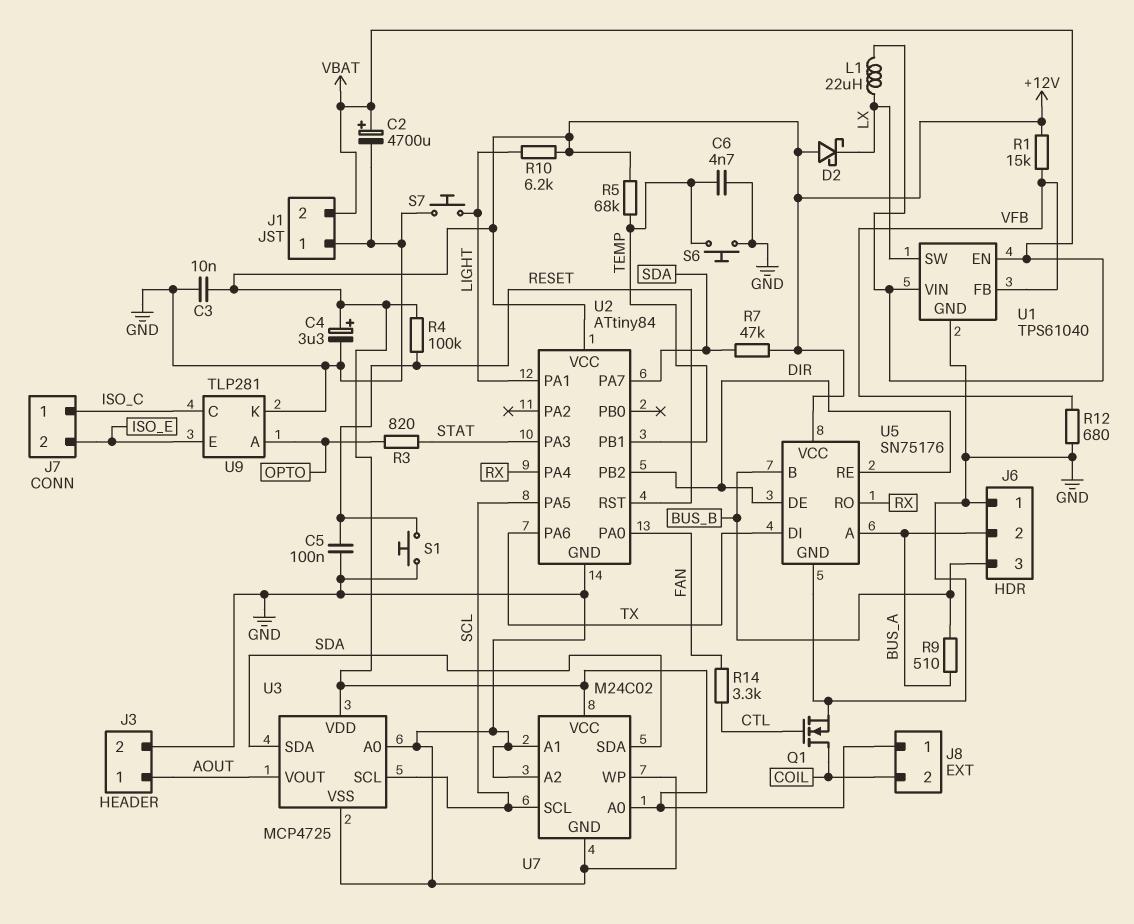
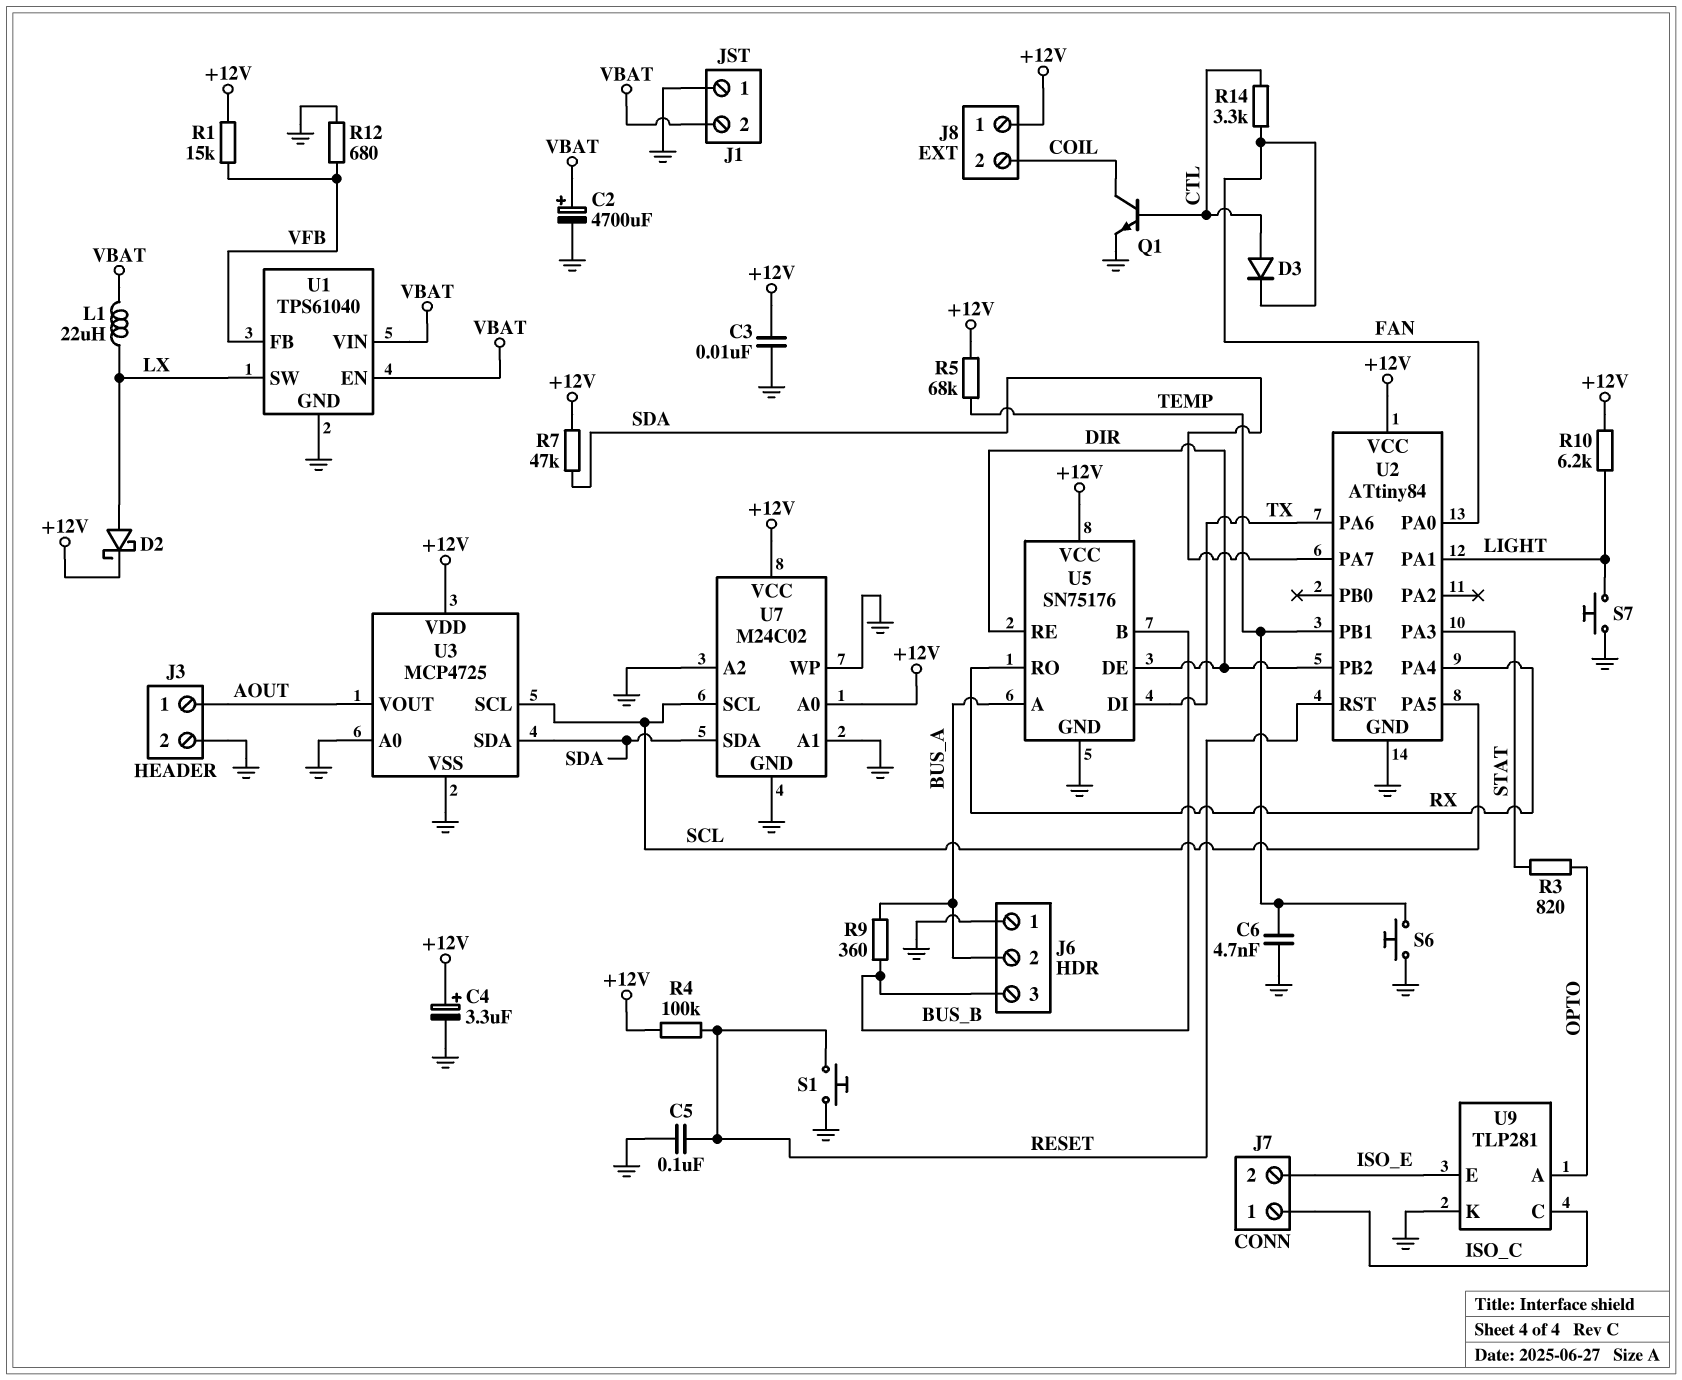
D2: schottky (A +12V, K LX) -> schottky (A LX, K +12V)
D3: none -> diode (A CTL, K FAN)
Q1: NMOS (G CTL, D COIL, S GND) -> NPN (B CTL, C COIL, E GND)
R9: 510 (BUS_A, BUS_B) -> 360 (BUS_A, BUS_B)

